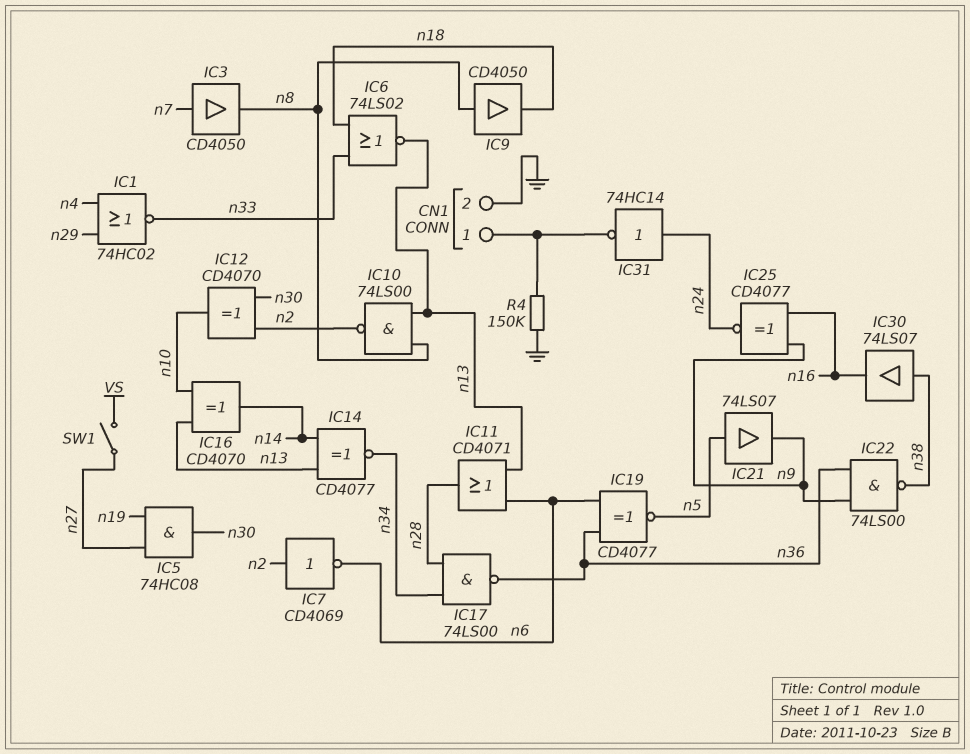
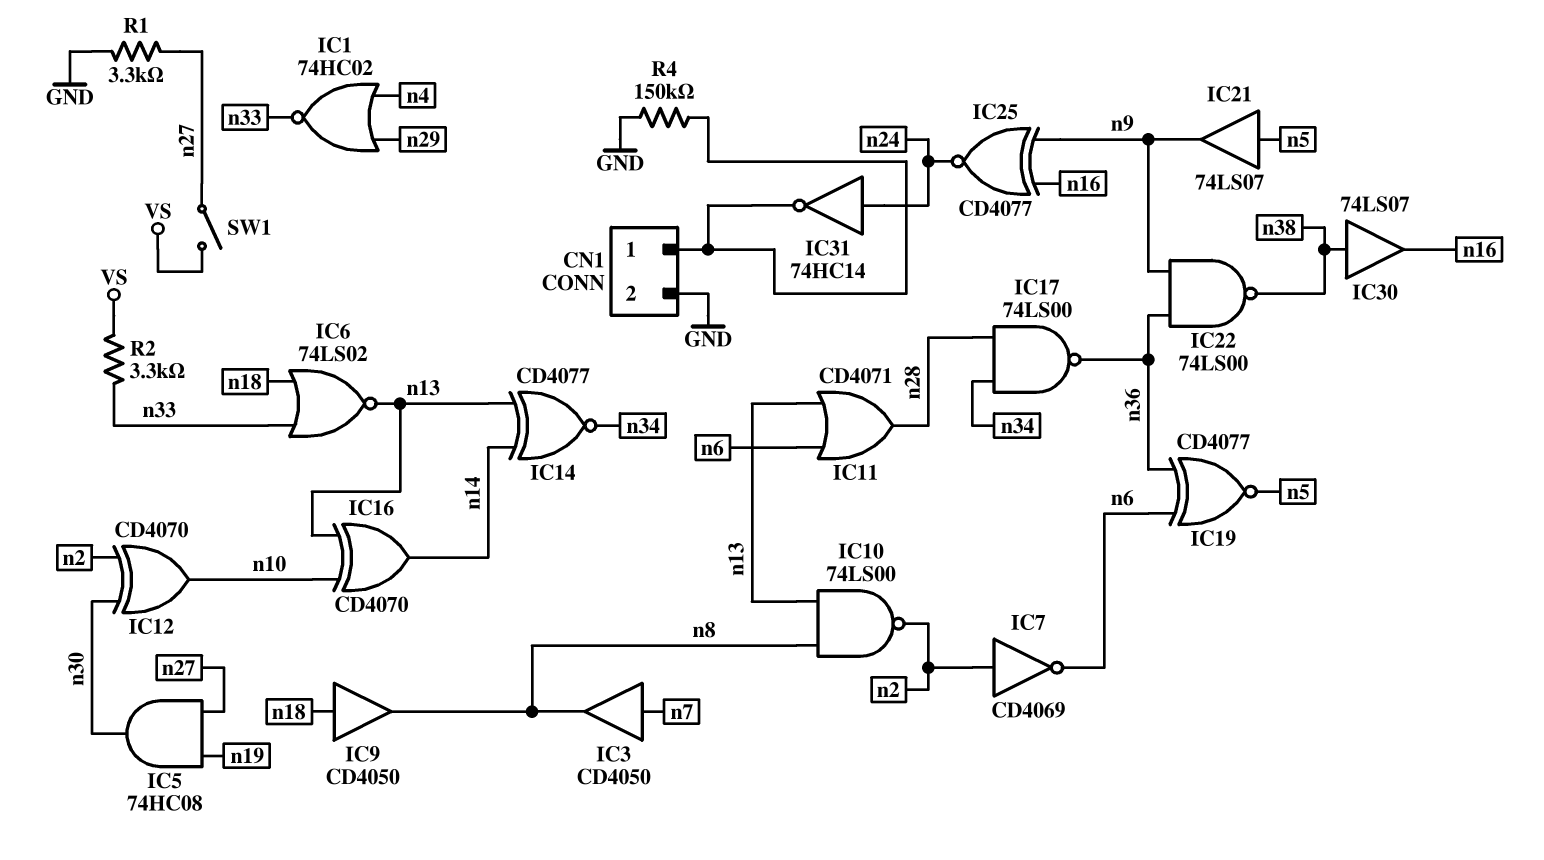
IC9: buffer CD4050 (in n8, out n18) -> buffer CD4050 (in n18, out n8)
R1: none -> 3.3k (GND, n27)
R2: none -> 3.3k (VS, n33)

